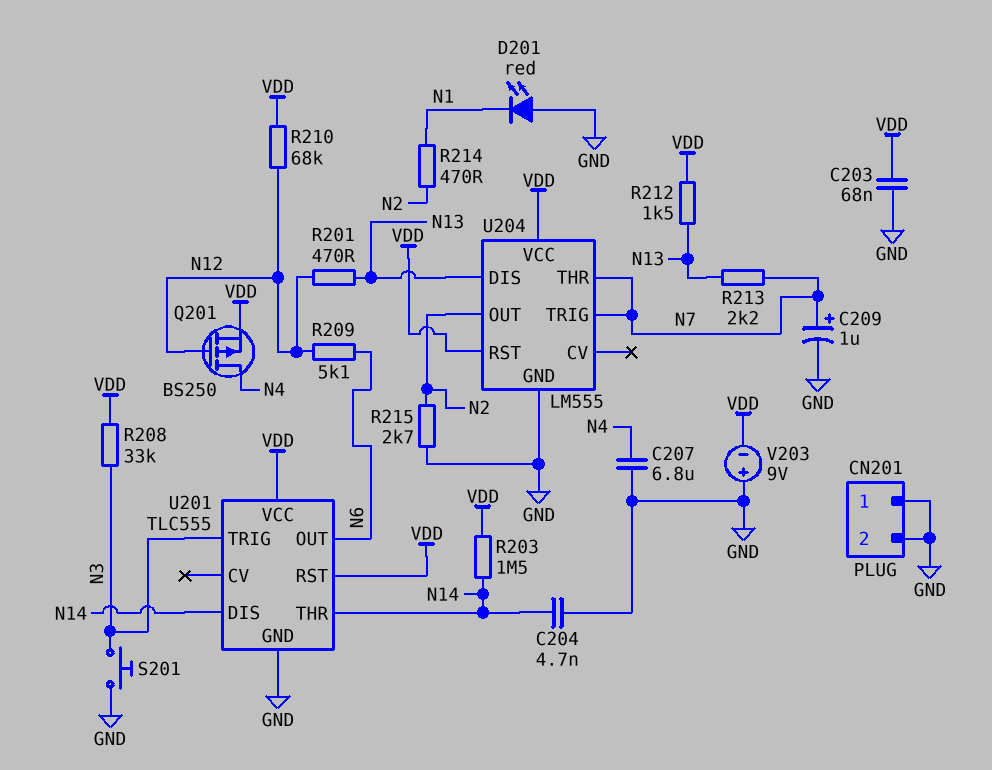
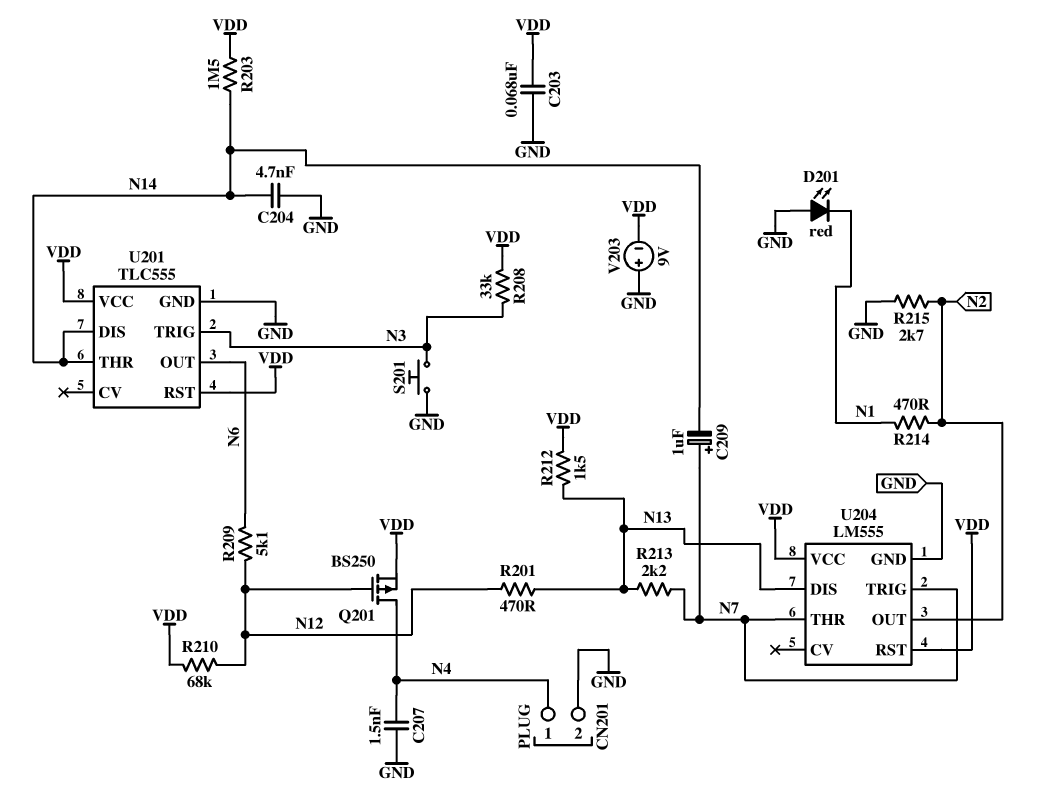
C207: 6.8uF (GND, N4) -> 1.5nF (GND, N4)
C209: 1uF (plus N7, minus GND) -> 1uF (plus N7, minus N14)
CN201 pin 1: GND -> N4

